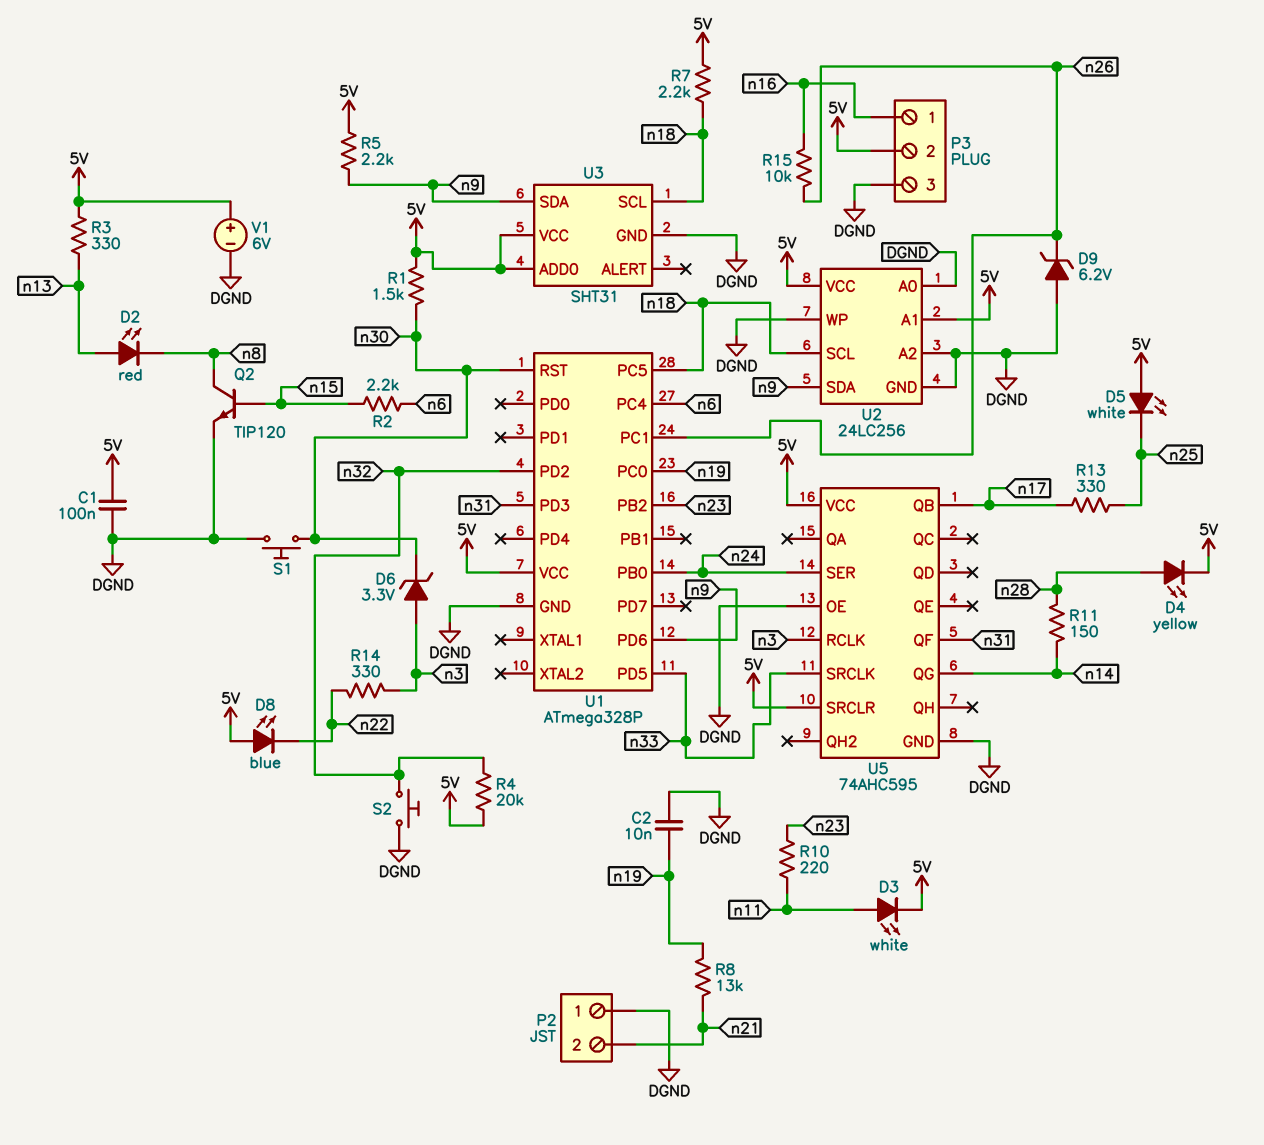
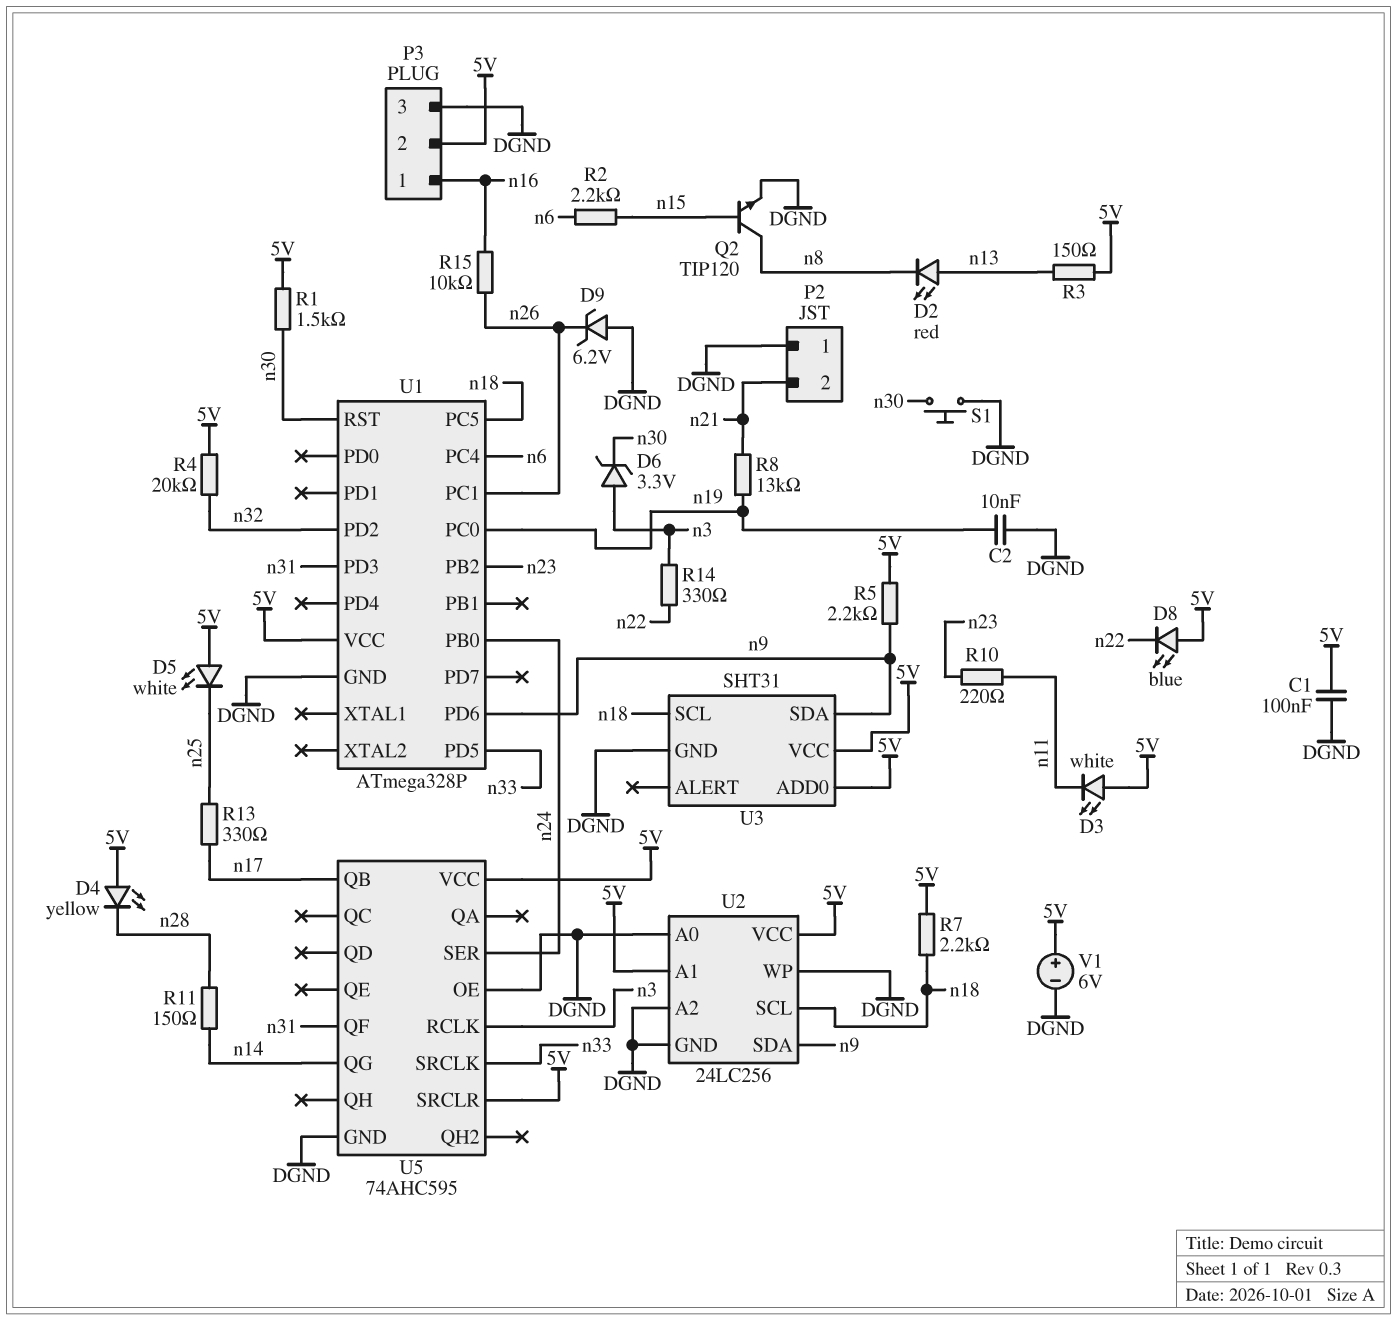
D3: LED white (A n11, K 5V) -> LED white (A 5V, K n11)
D4: LED yellow (A n28, K 5V) -> LED yellow (A 5V, K n28)
R3: 330 (5V, n13) -> 150 (5V, n13)
S2: button (DGND, n32) -> none

